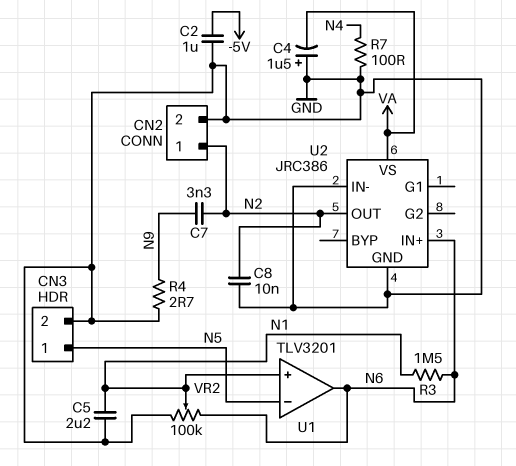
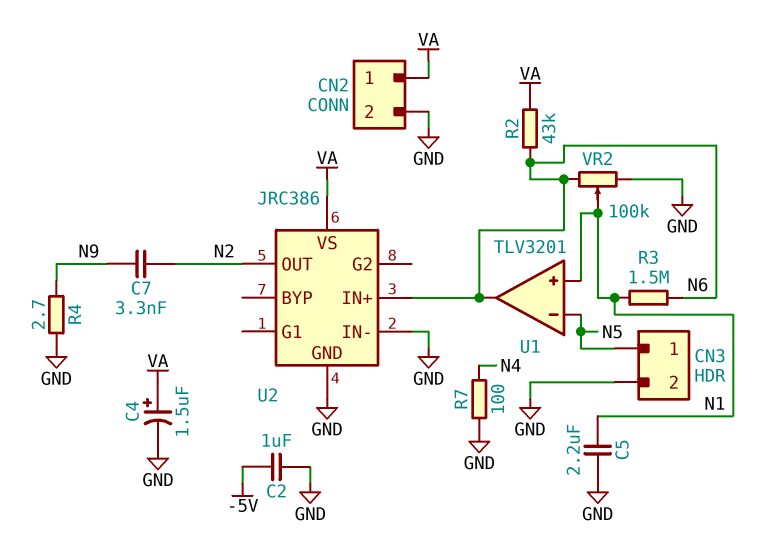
C4: 1.5uF (plus GND, minus VA) -> 1.5uF (plus VA, minus GND)
C8: 10nF (GND, N2) -> none
CN2 pin 1: N2 -> VA
R2: none -> 43k (N6, VA)

